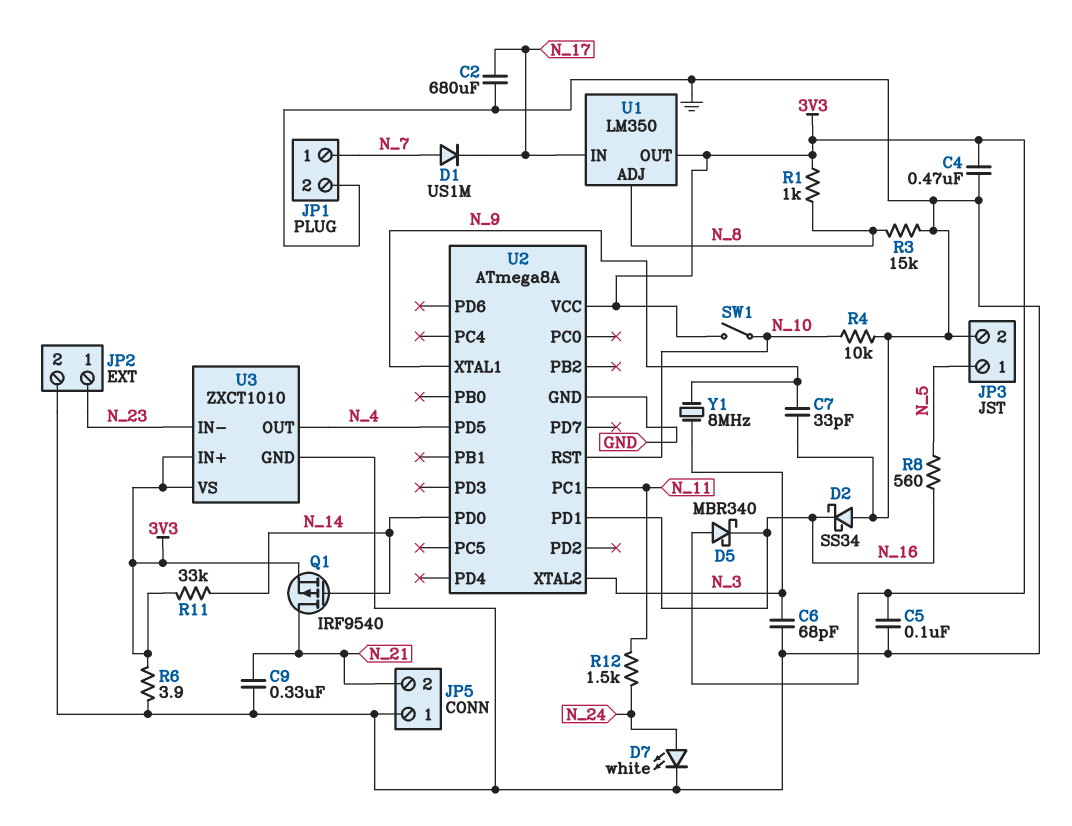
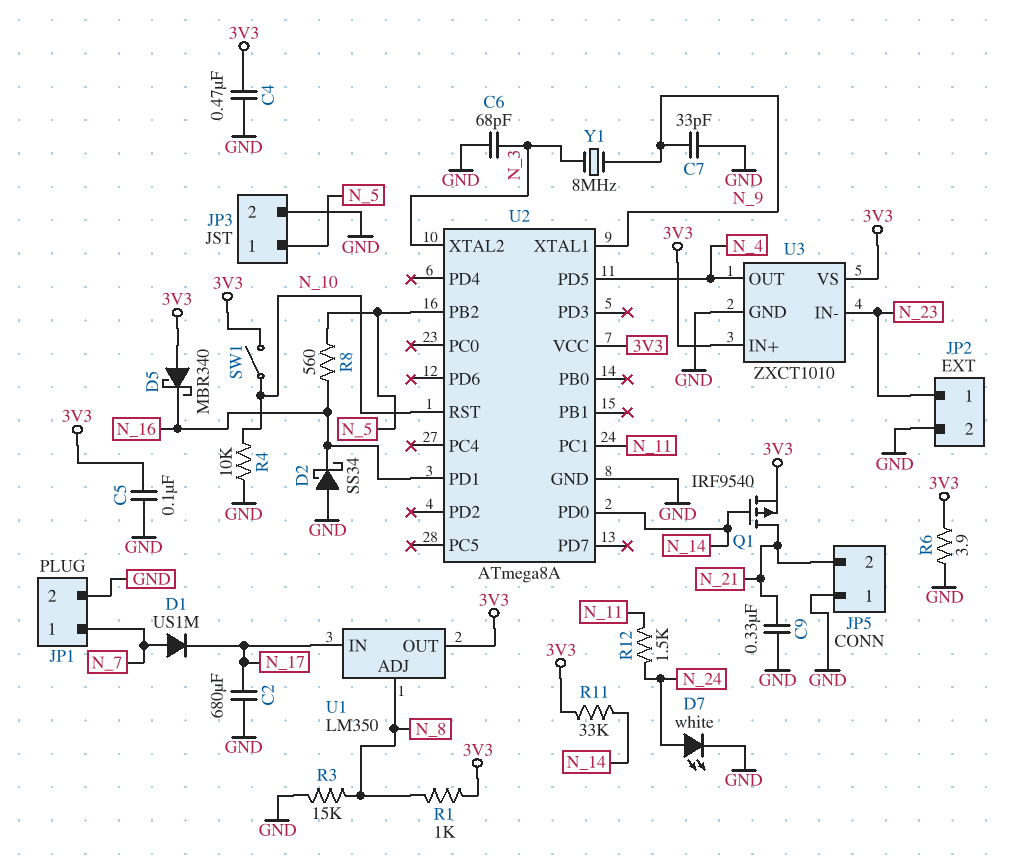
U2 pin PB2: none -> N_5

